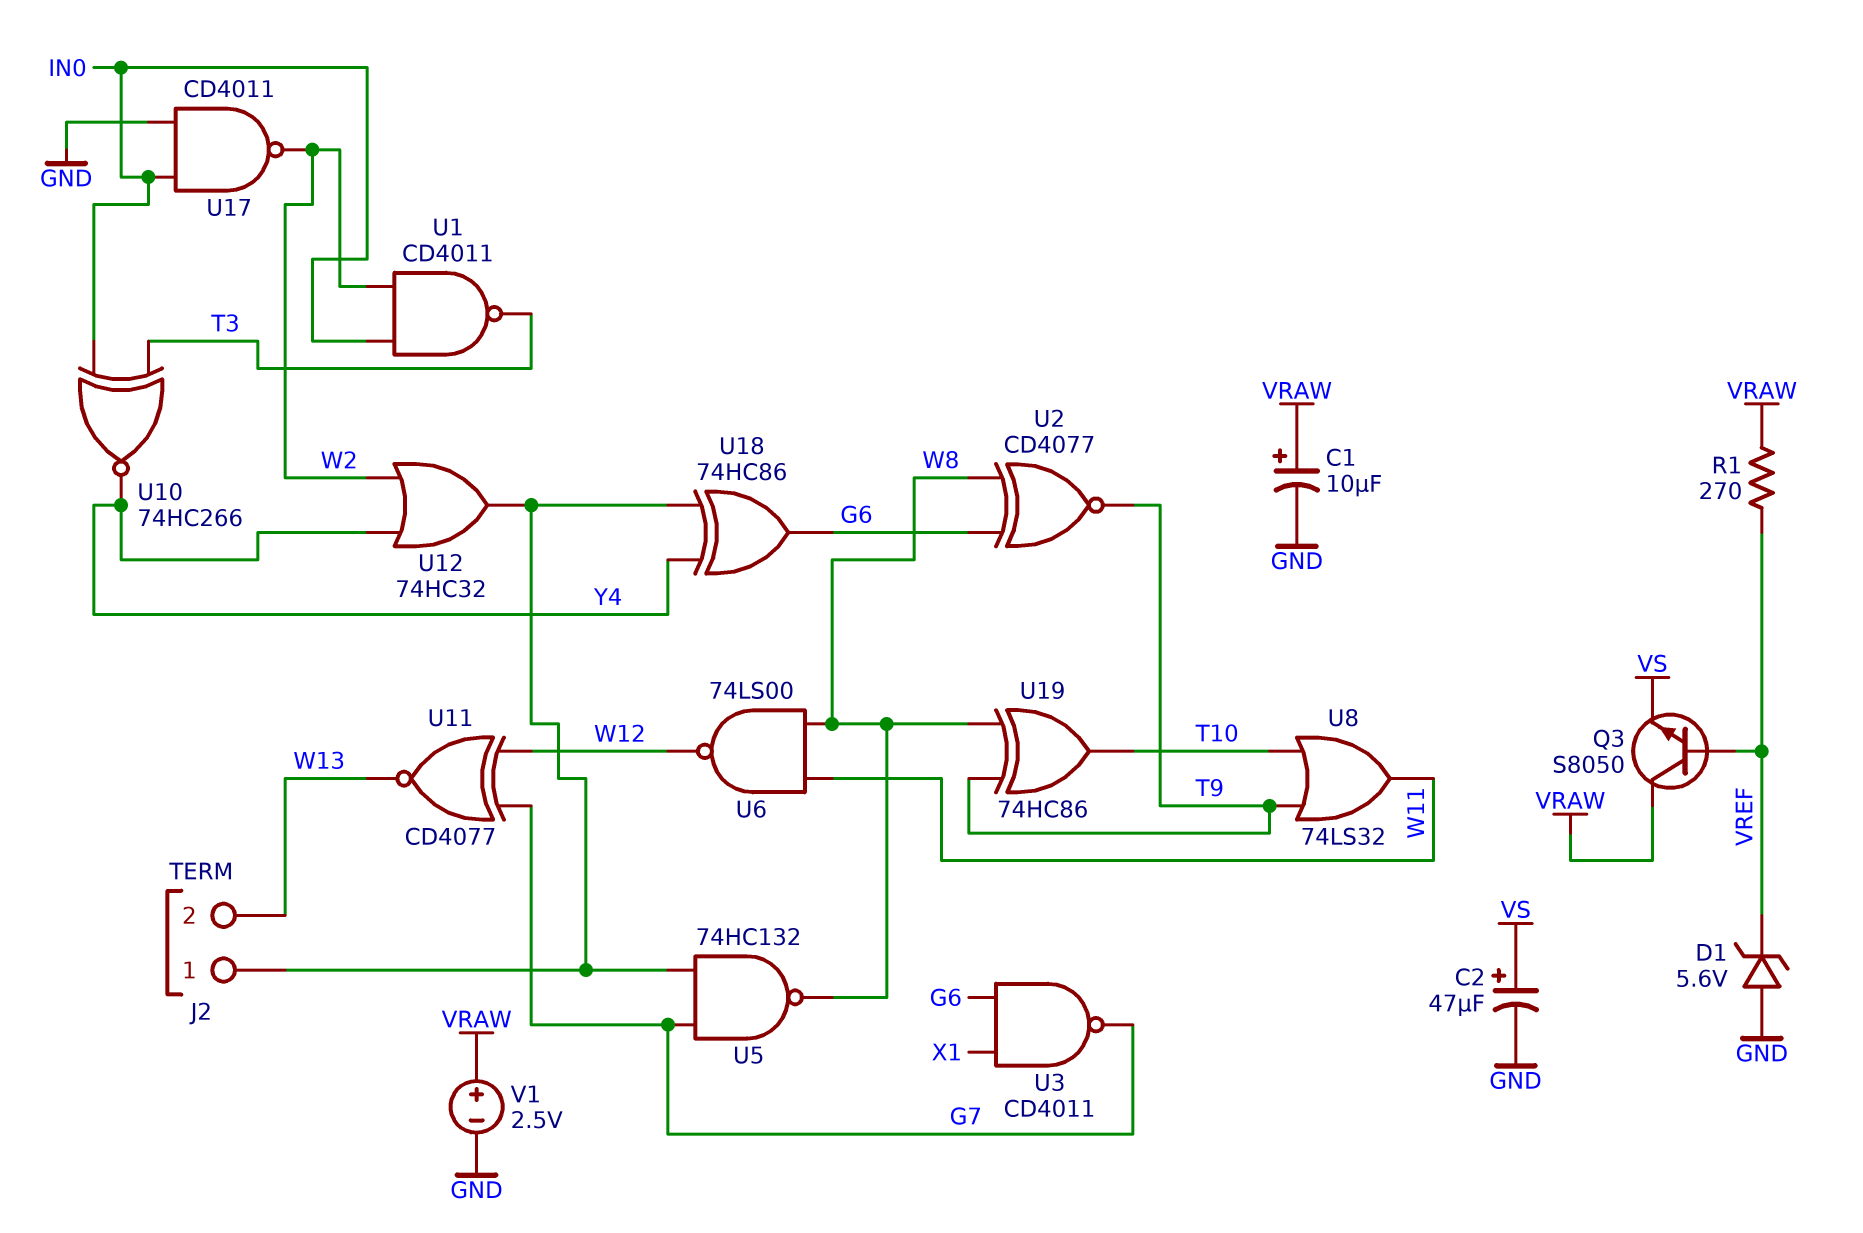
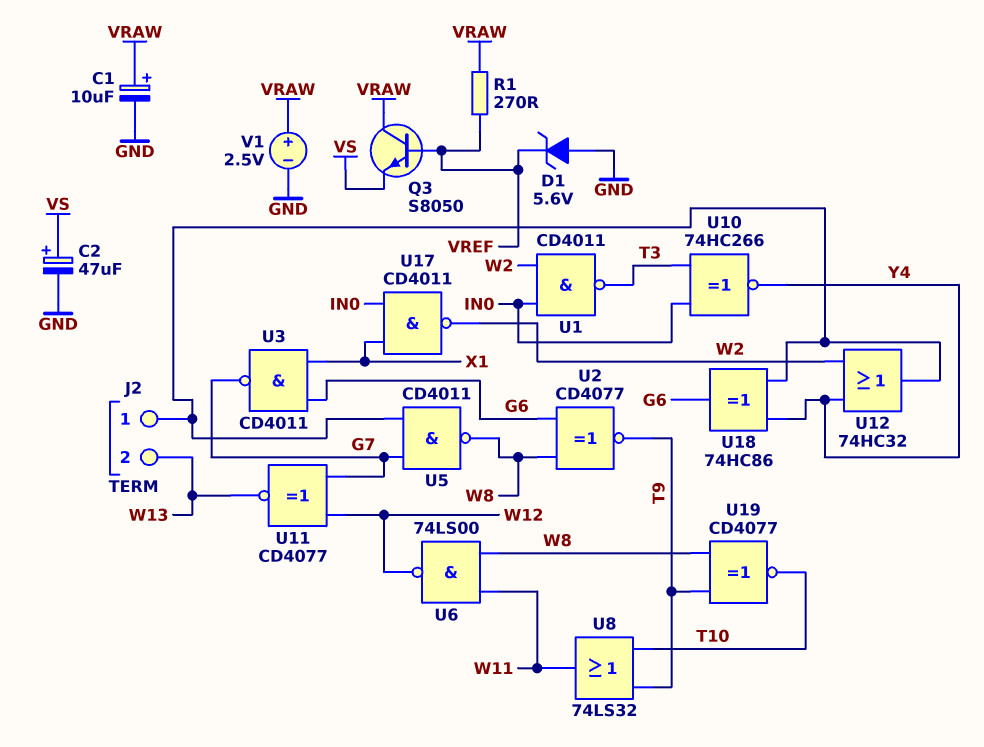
U5: NAND 74HC132 (in G7, in J2/1, out W8) -> NAND CD4011 (in G7, in J2/1, out W8)
U17: NAND CD4011 (in GND, in IN0, out W2) -> NAND CD4011 (in IN0, in X1, out W2)
U19: XOR 74HC86 (in T9, in W8, out T10) -> XNOR CD4077 (in T9, in W8, out T10)

